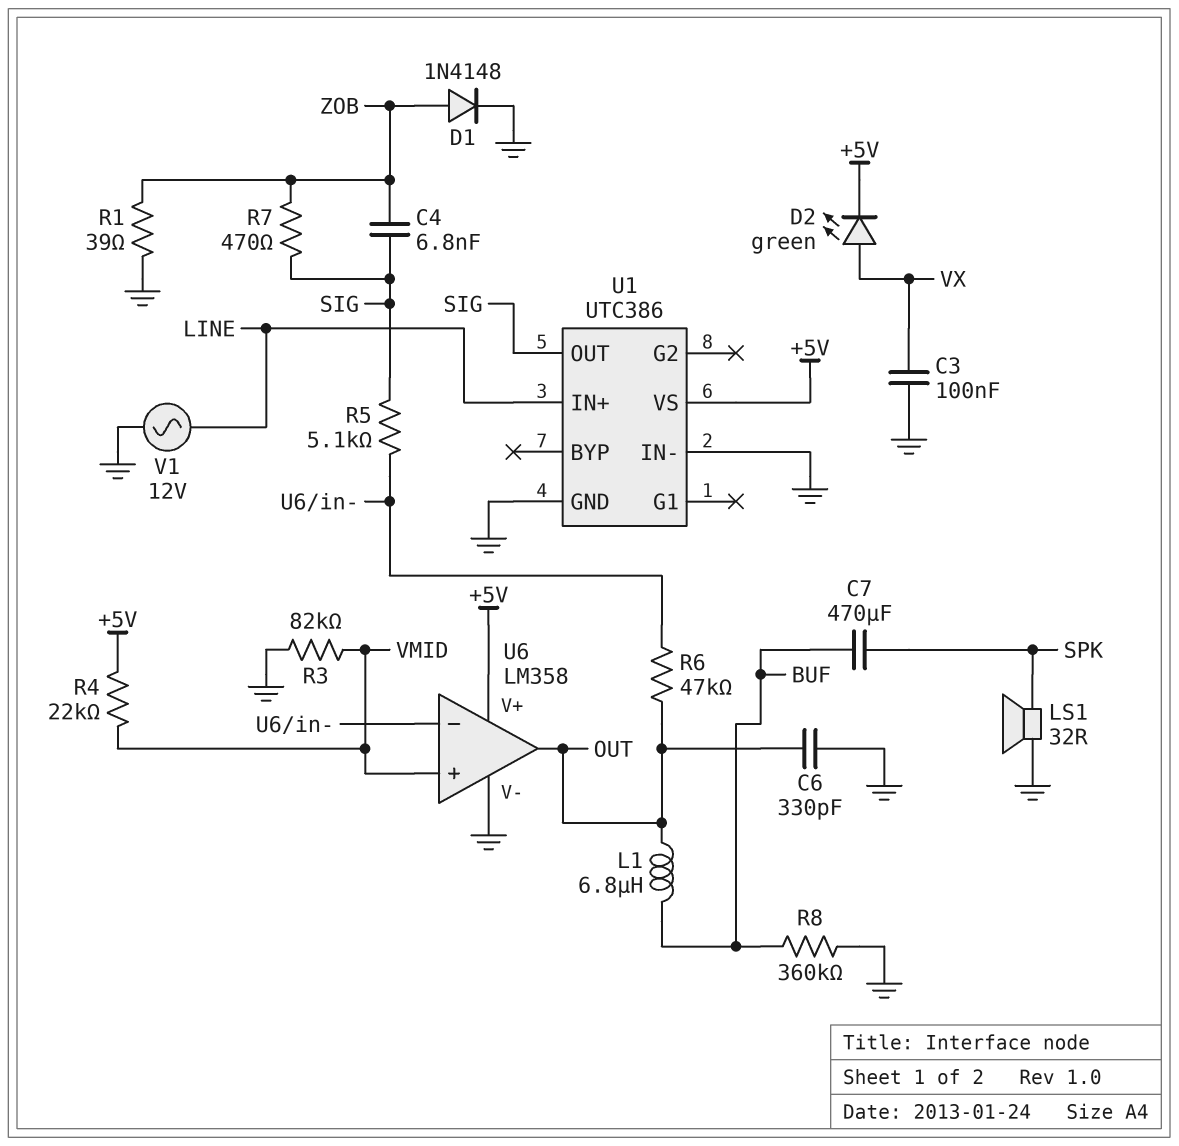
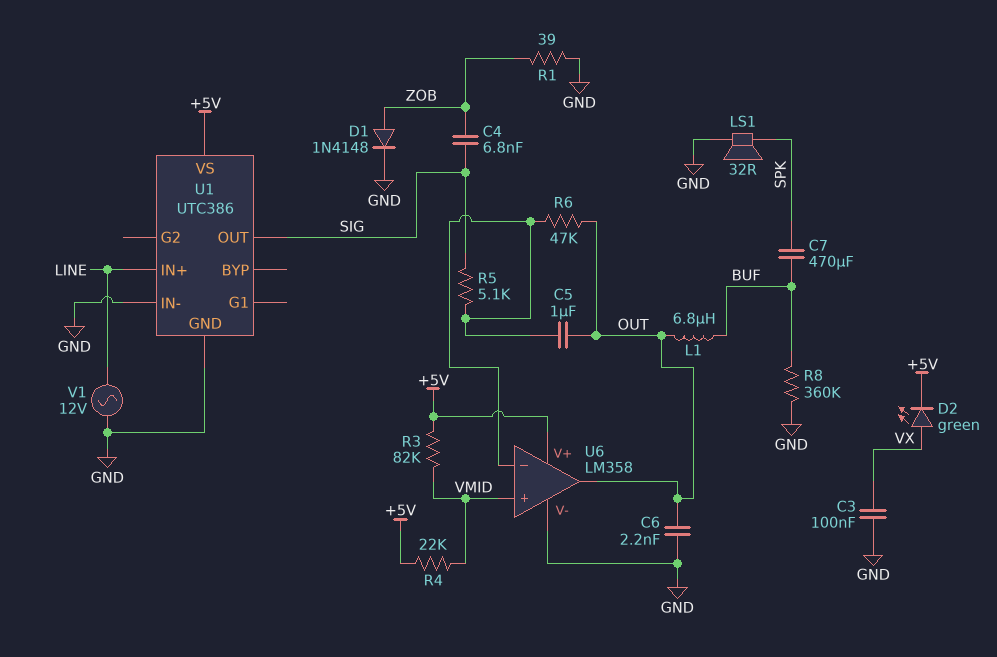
C5: none -> 1uF (OUT, U6/in-)
C6: 330pF (GND, OUT) -> 2.2nF (GND, OUT)
R3: 82k (GND, VMID) -> 82k (+5V, VMID)
R7: 470 (SIG, ZOB) -> none

